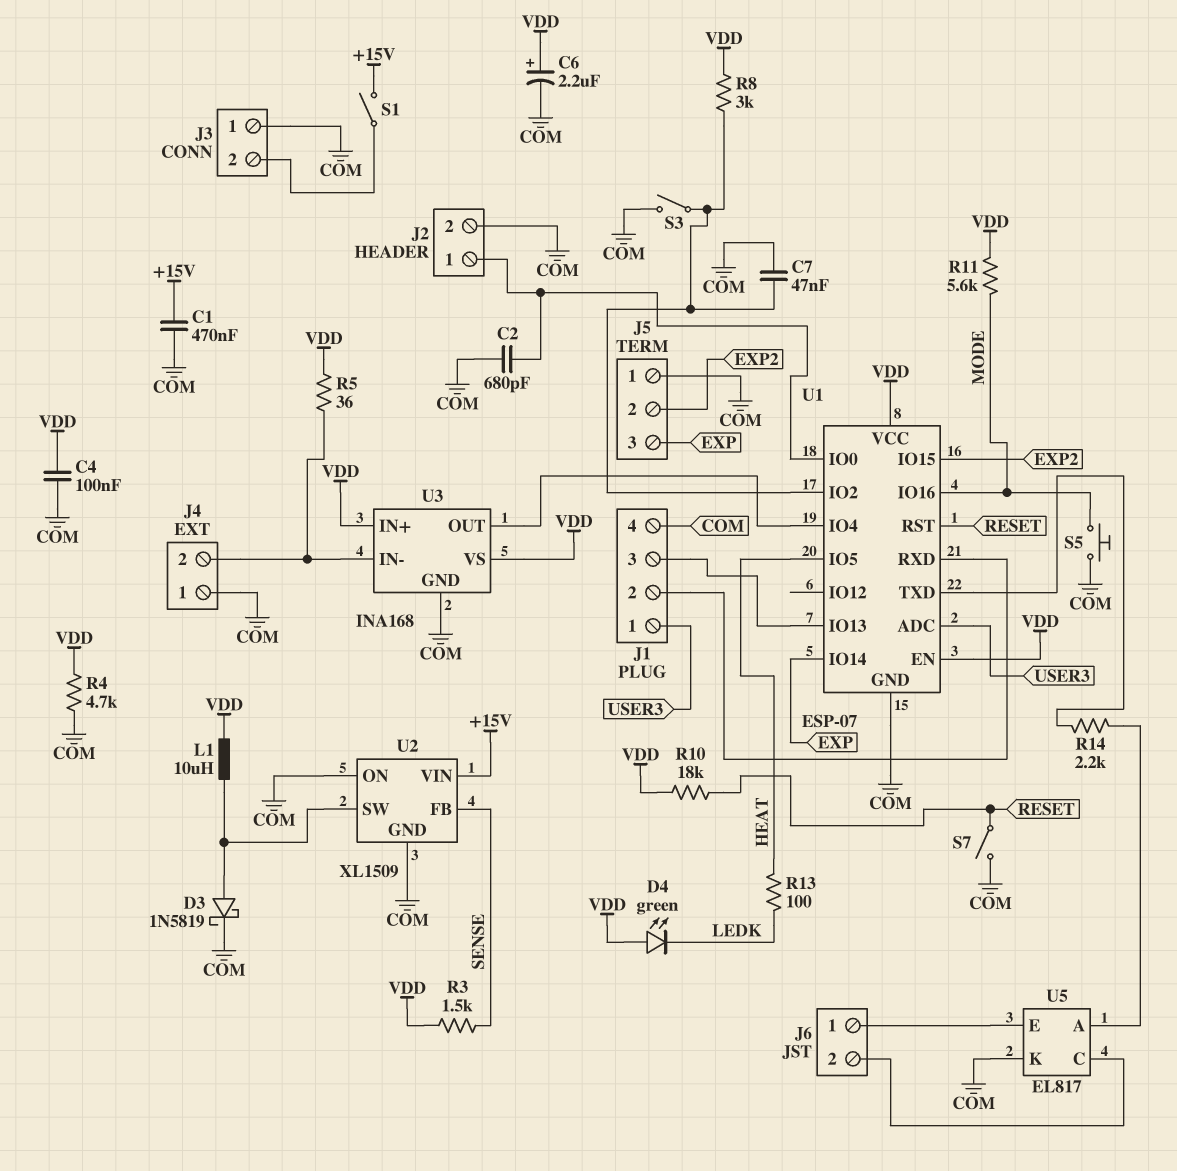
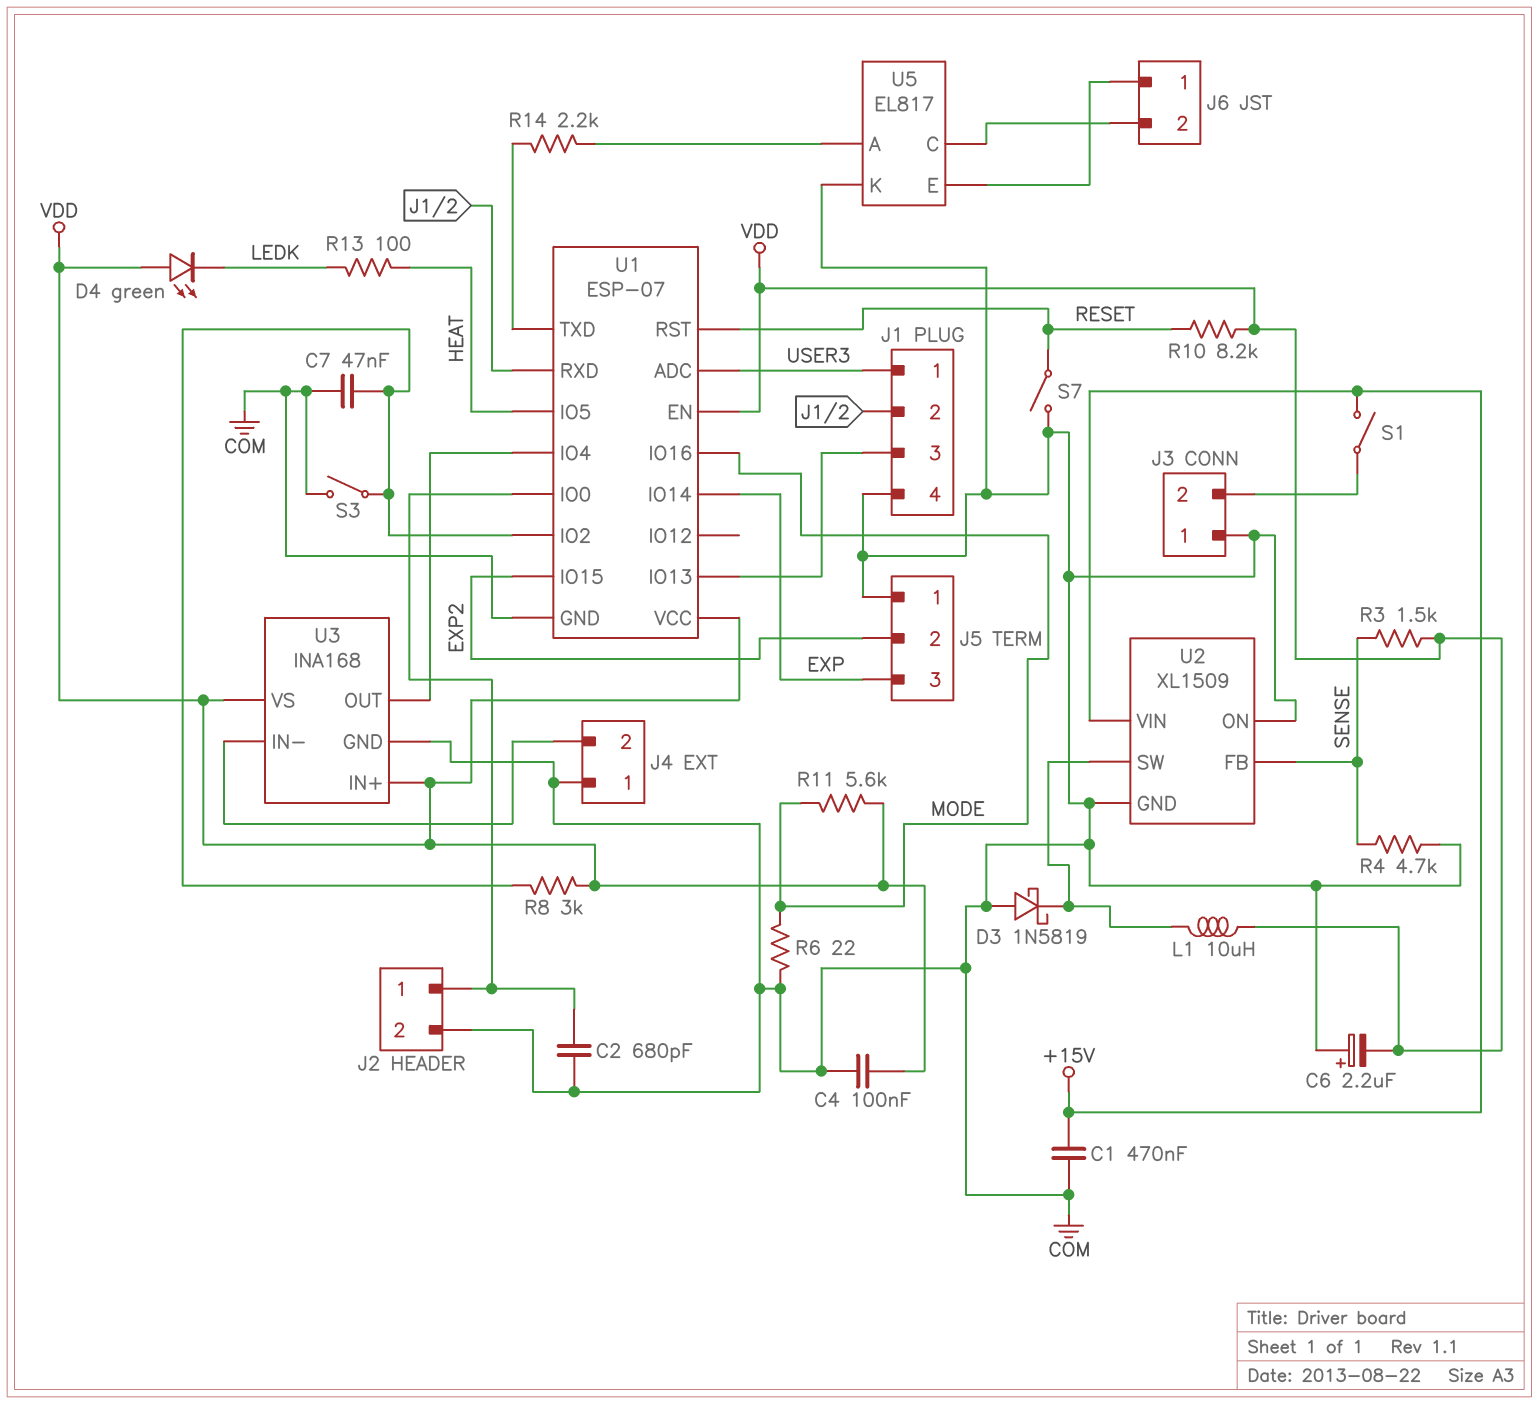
C6: 2.2uF (plus VDD, minus COM) -> 2.2uF (plus COM, minus VDD)
D3: schottky 1N5819 (A U2/SW, K COM) -> schottky 1N5819 (A COM, K U2/SW)
R4: 4.7k (COM, VDD) -> 4.7k (COM, SENSE)
R5: 36 (J4/2, VDD) -> none
R6: none -> 22 (COM, MODE)
R10: 18k (RESET, VDD) -> 8.2k (RESET, VDD)
S5: button (COM, MODE) -> none

